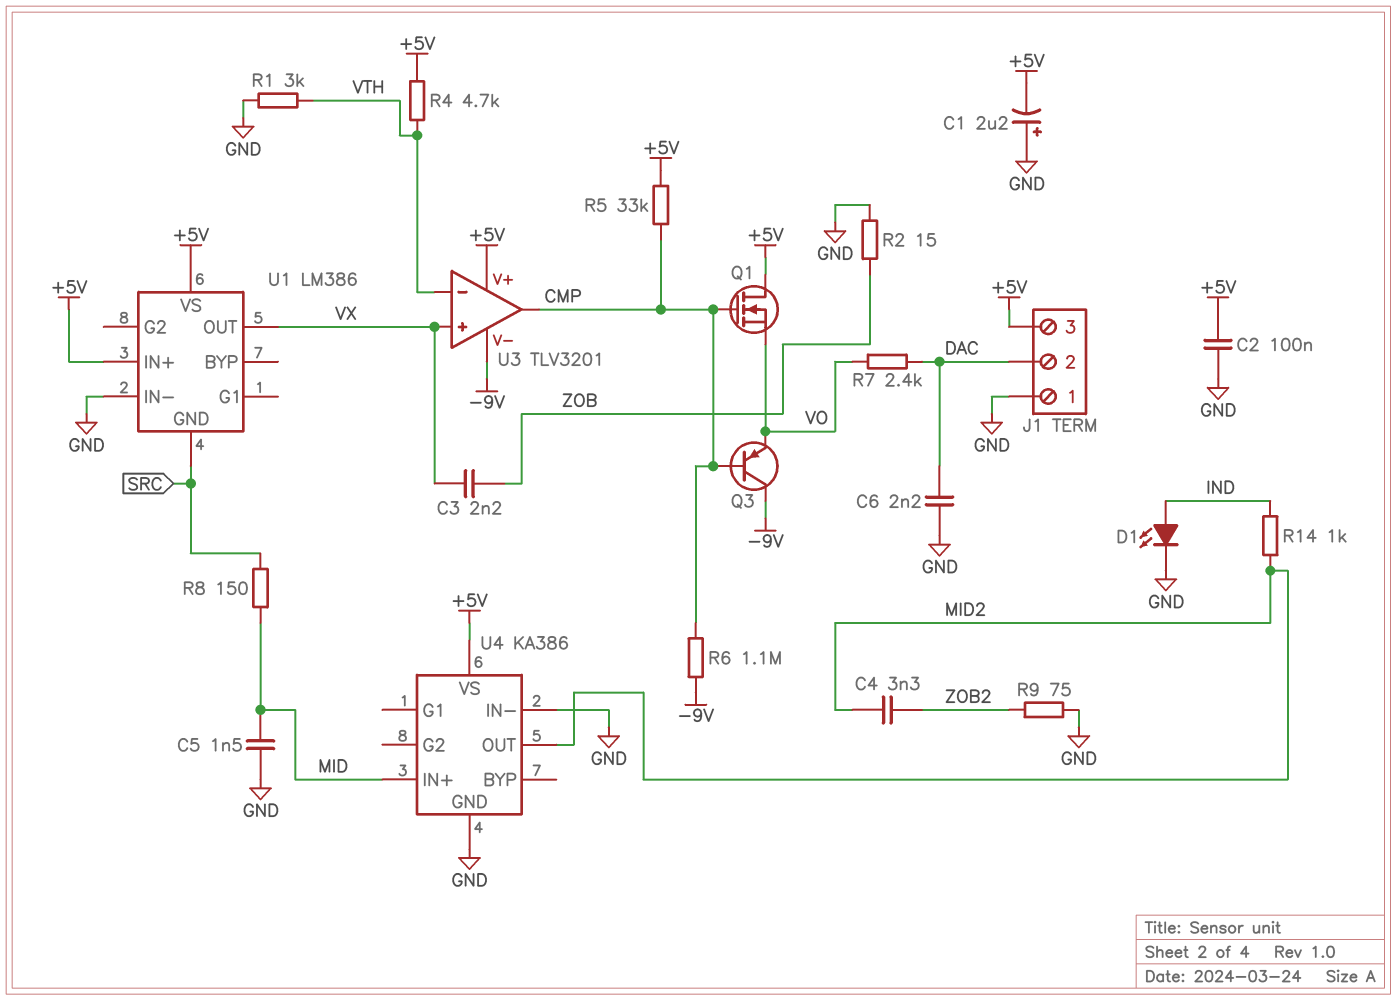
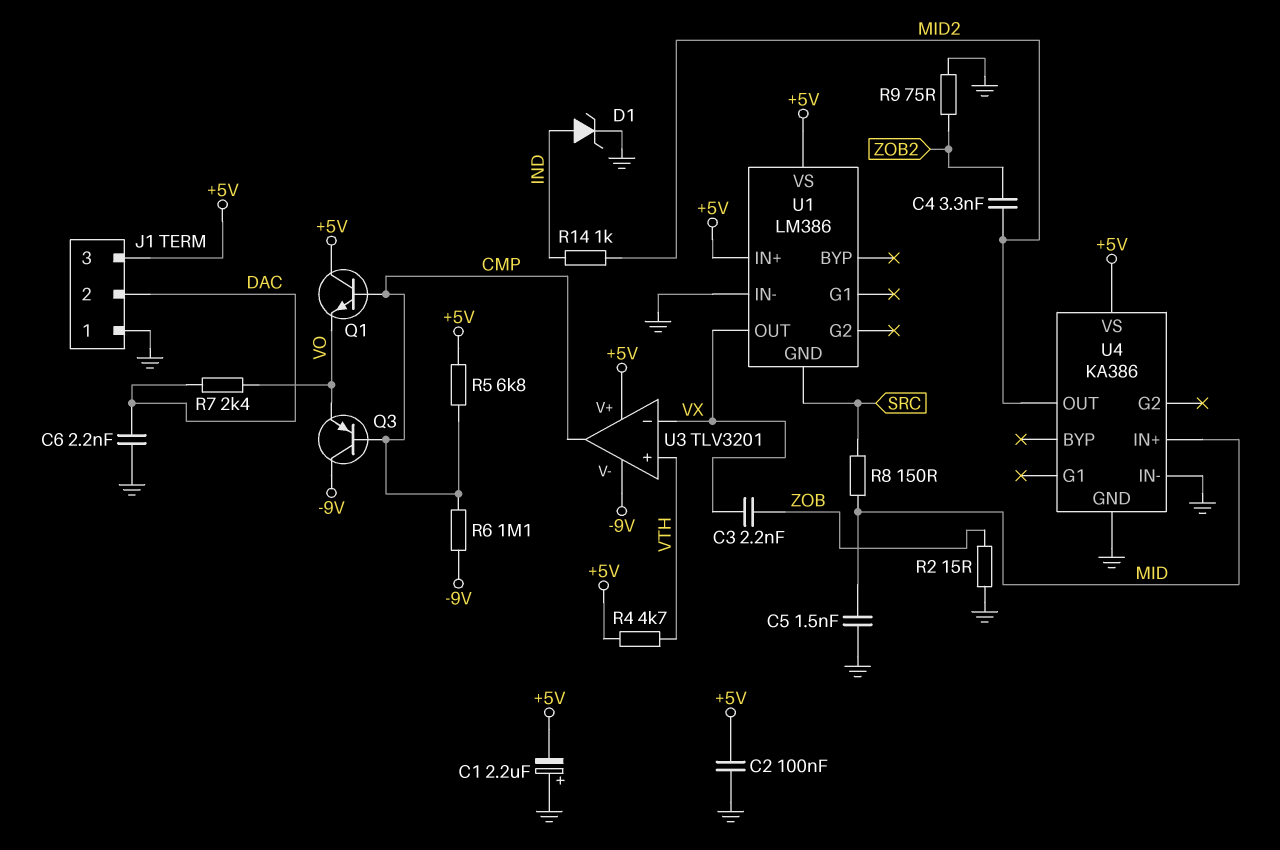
D1: LED (A IND, K GND) -> zener (A IND, K GND)
Q1: NMOS (G CMP, D +5V, S VO) -> NPN (B CMP, C +5V, E VO)
R1: 3k (GND, VTH) -> none
R5: 33k (+5V, CMP) -> 6.8k (+5V, CMP)
U3 pin in+: VX -> VTH
U3 pin in-: VTH -> VX

